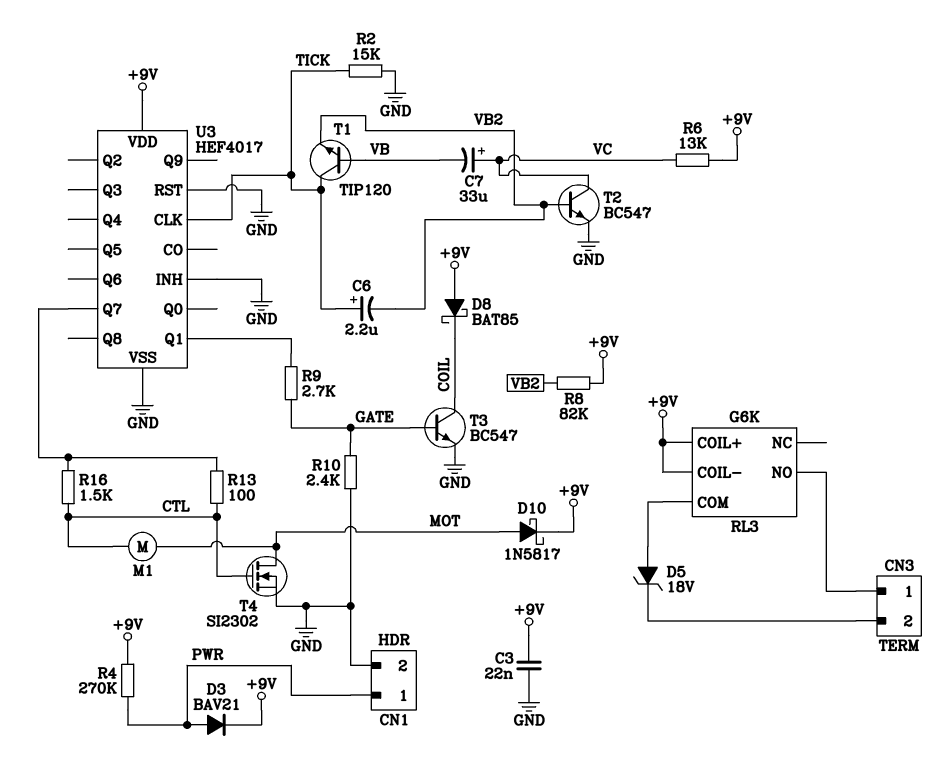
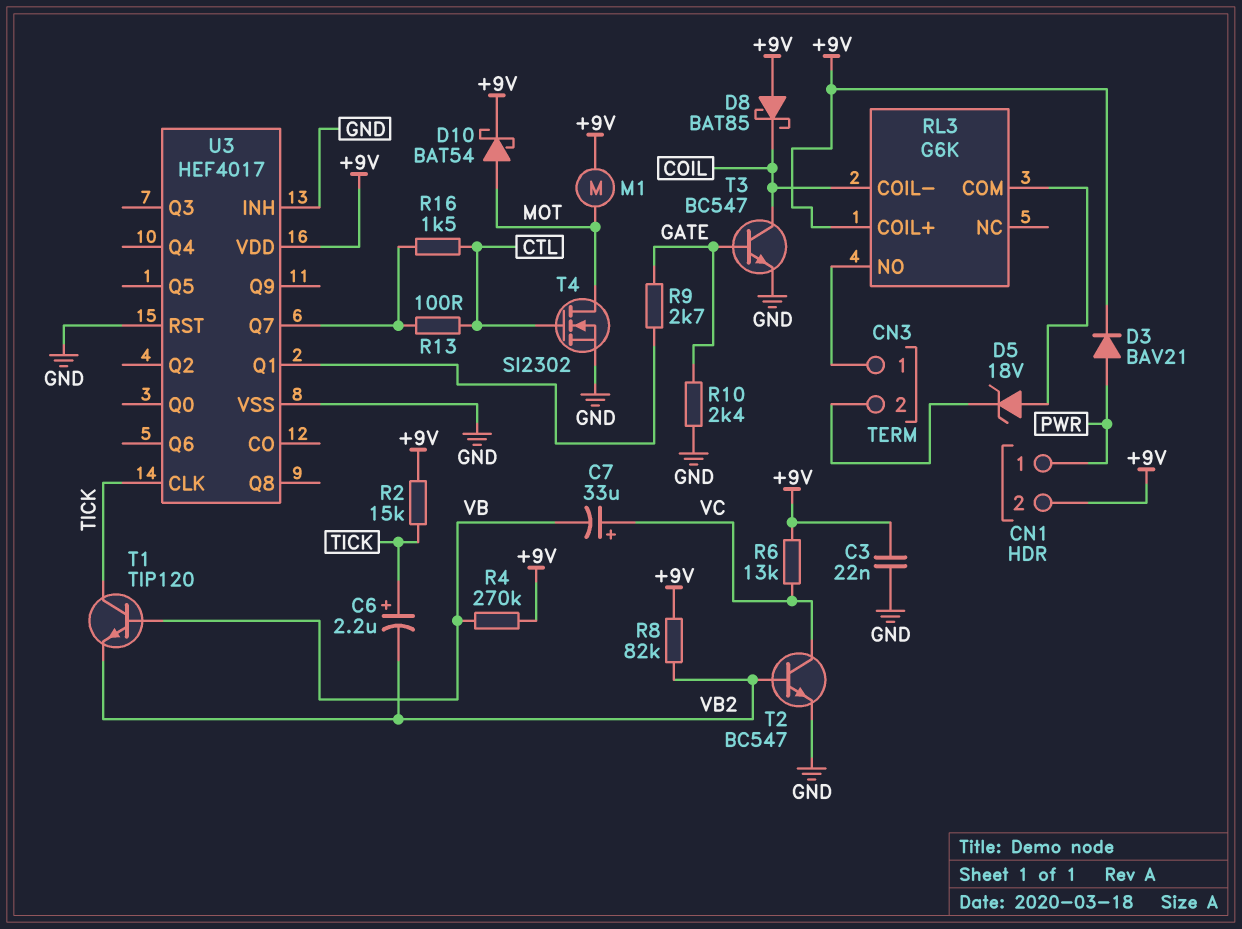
CN1 pin 2: GND -> +9V
D10: schottky 1N5817 (A MOT, K +9V) -> schottky BAT54 (A MOT, K +9V)
M1: motor (CTL, MOT) -> motor (+9V, MOT)
R2: 15k (GND, TICK) -> 15k (+9V, TICK)
R4: 270k (+9V, PWR) -> 270k (+9V, VB)
RL3 pin COIL-: +9V -> COIL

